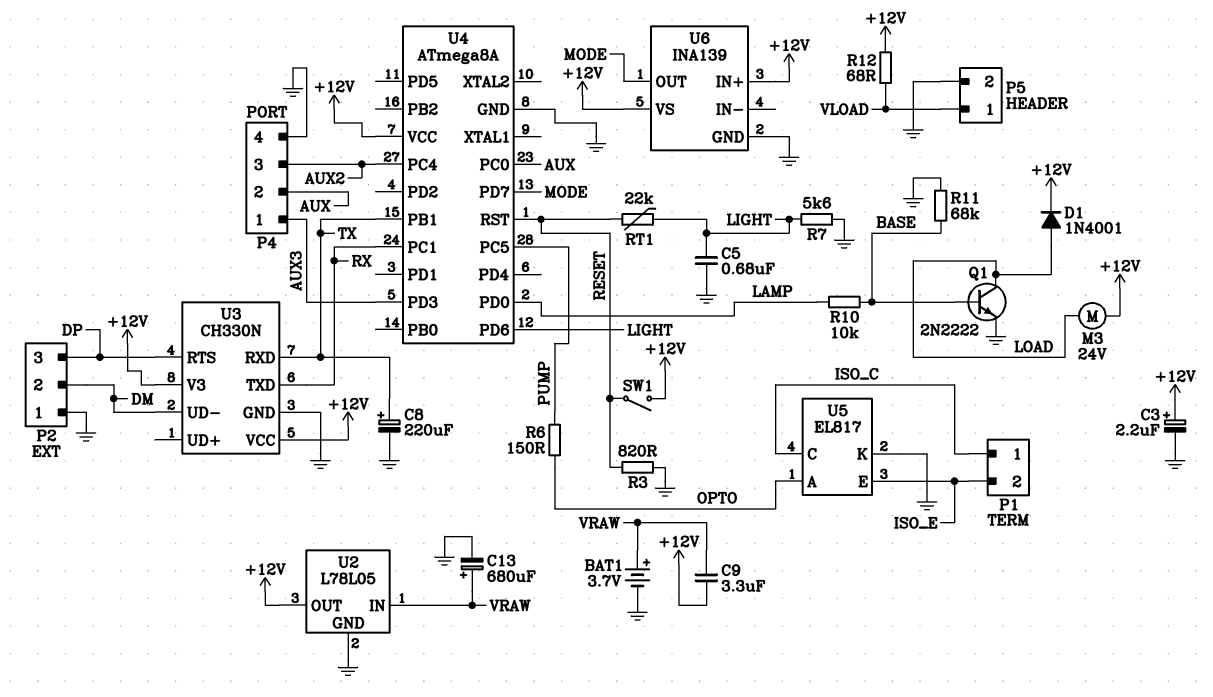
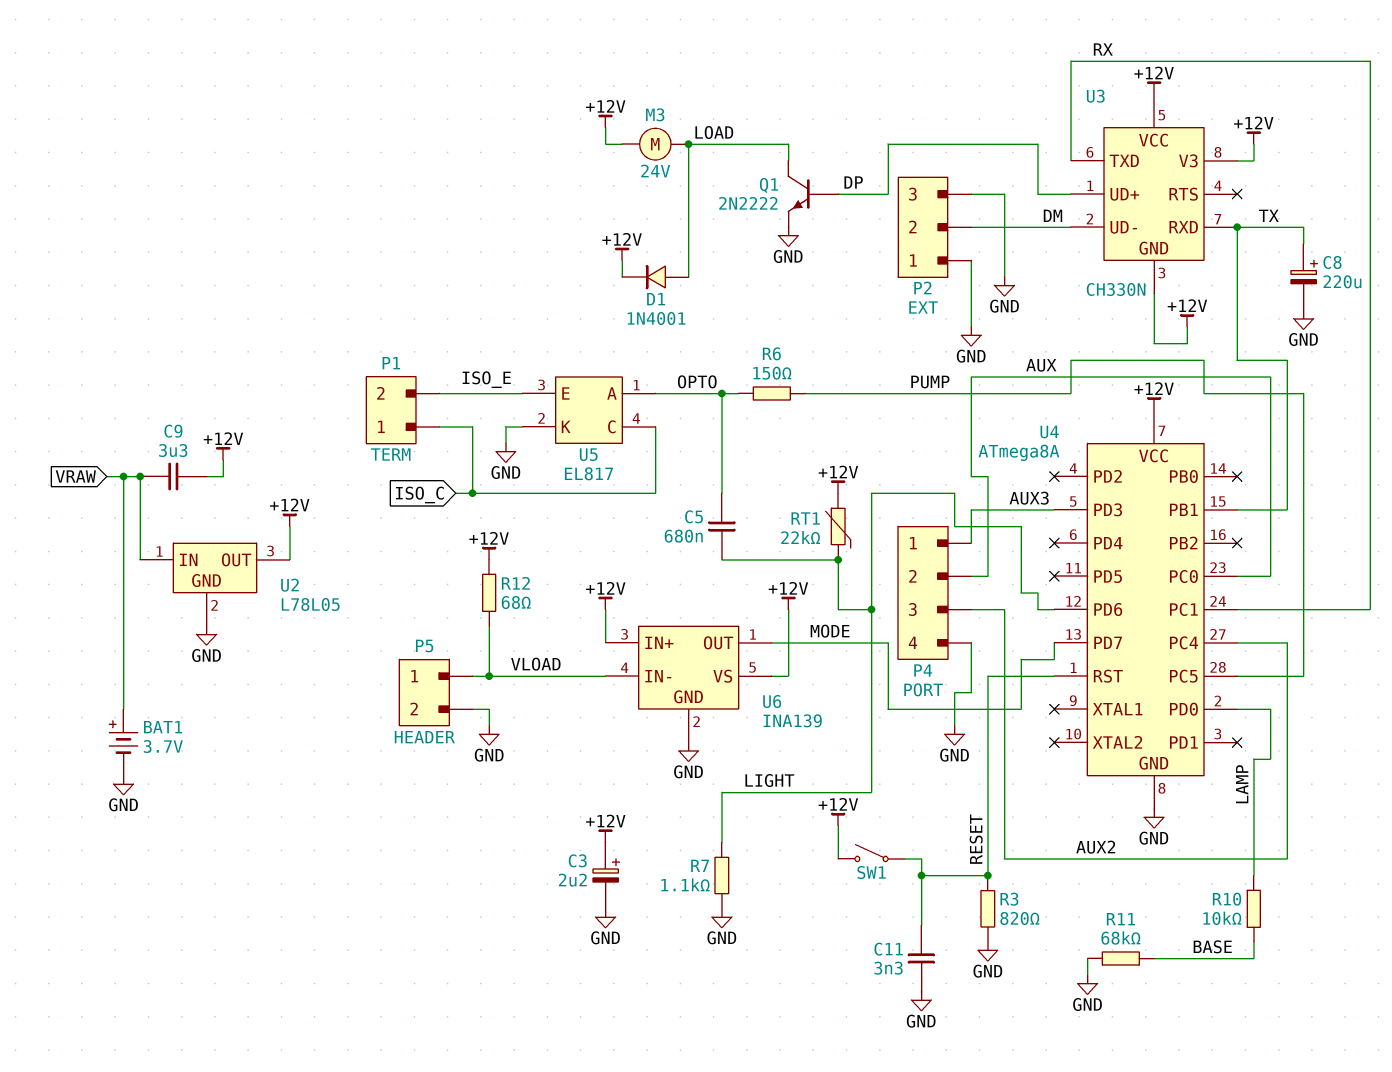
C5: 680nF (GND, LIGHT) -> 680nF (LIGHT, OPTO)
C11: none -> 3.3nF (GND, RESET)
C13: 680uF (plus VRAW, minus GND) -> none
P2 pin 3: DP -> GND
Q1: NPN 2N2222 (B BASE, C LOAD, E GND) -> NPN 2N2222 (B DP, C LOAD, E GND)
R7: 5.6k (GND, LIGHT) -> 1.1k (GND, LIGHT)
RT1: 22k (LIGHT, RESET) -> 22k (+12V, LIGHT)
U3 pin GND: GND -> +12V
U3 pin RTS: DP -> none
U3 pin UD+: none -> DP
U6 pin IN-: none -> VLOAD

